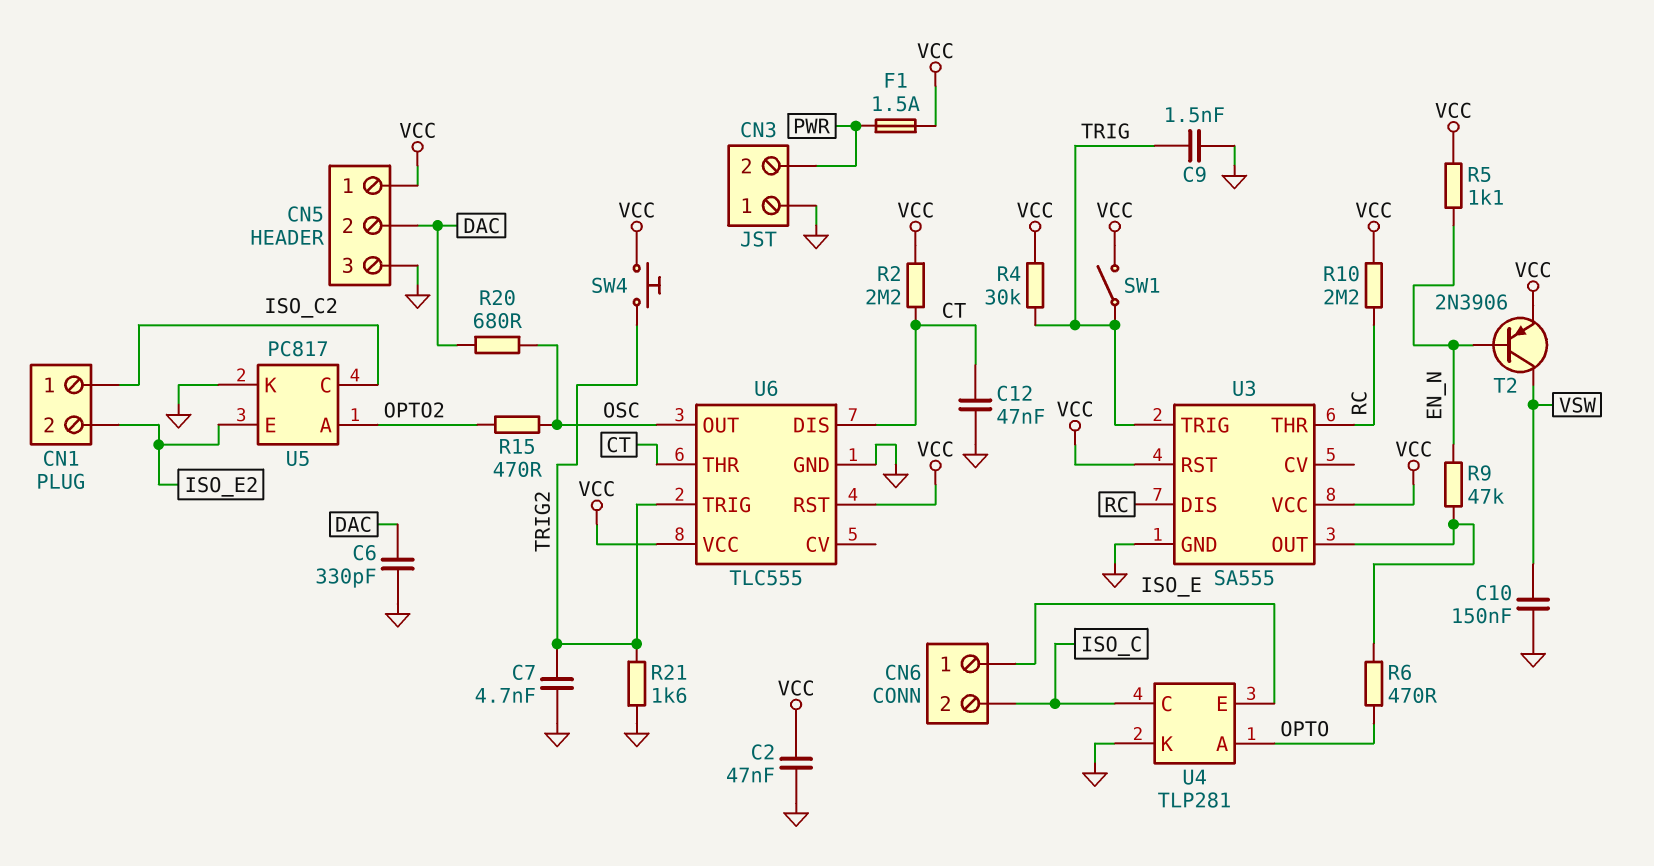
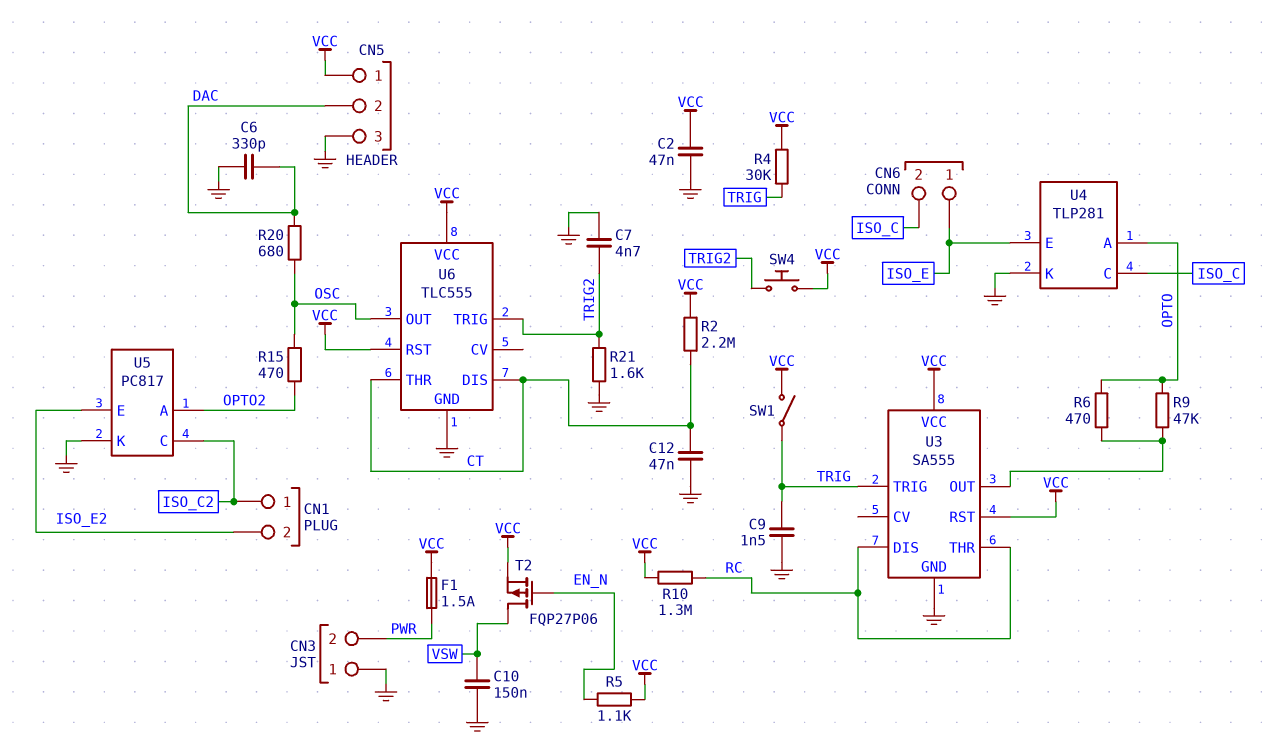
R9: 47k (EN_N, U3/OUT) -> 47k (OPTO, U3/OUT)
R10: 2.2M (RC, VCC) -> 1.3M (RC, VCC)
T2: PNP 2N3906 (B EN_N, C VSW, E VCC) -> PMOS FQP27P06 (G EN_N, D VSW, S VCC)

